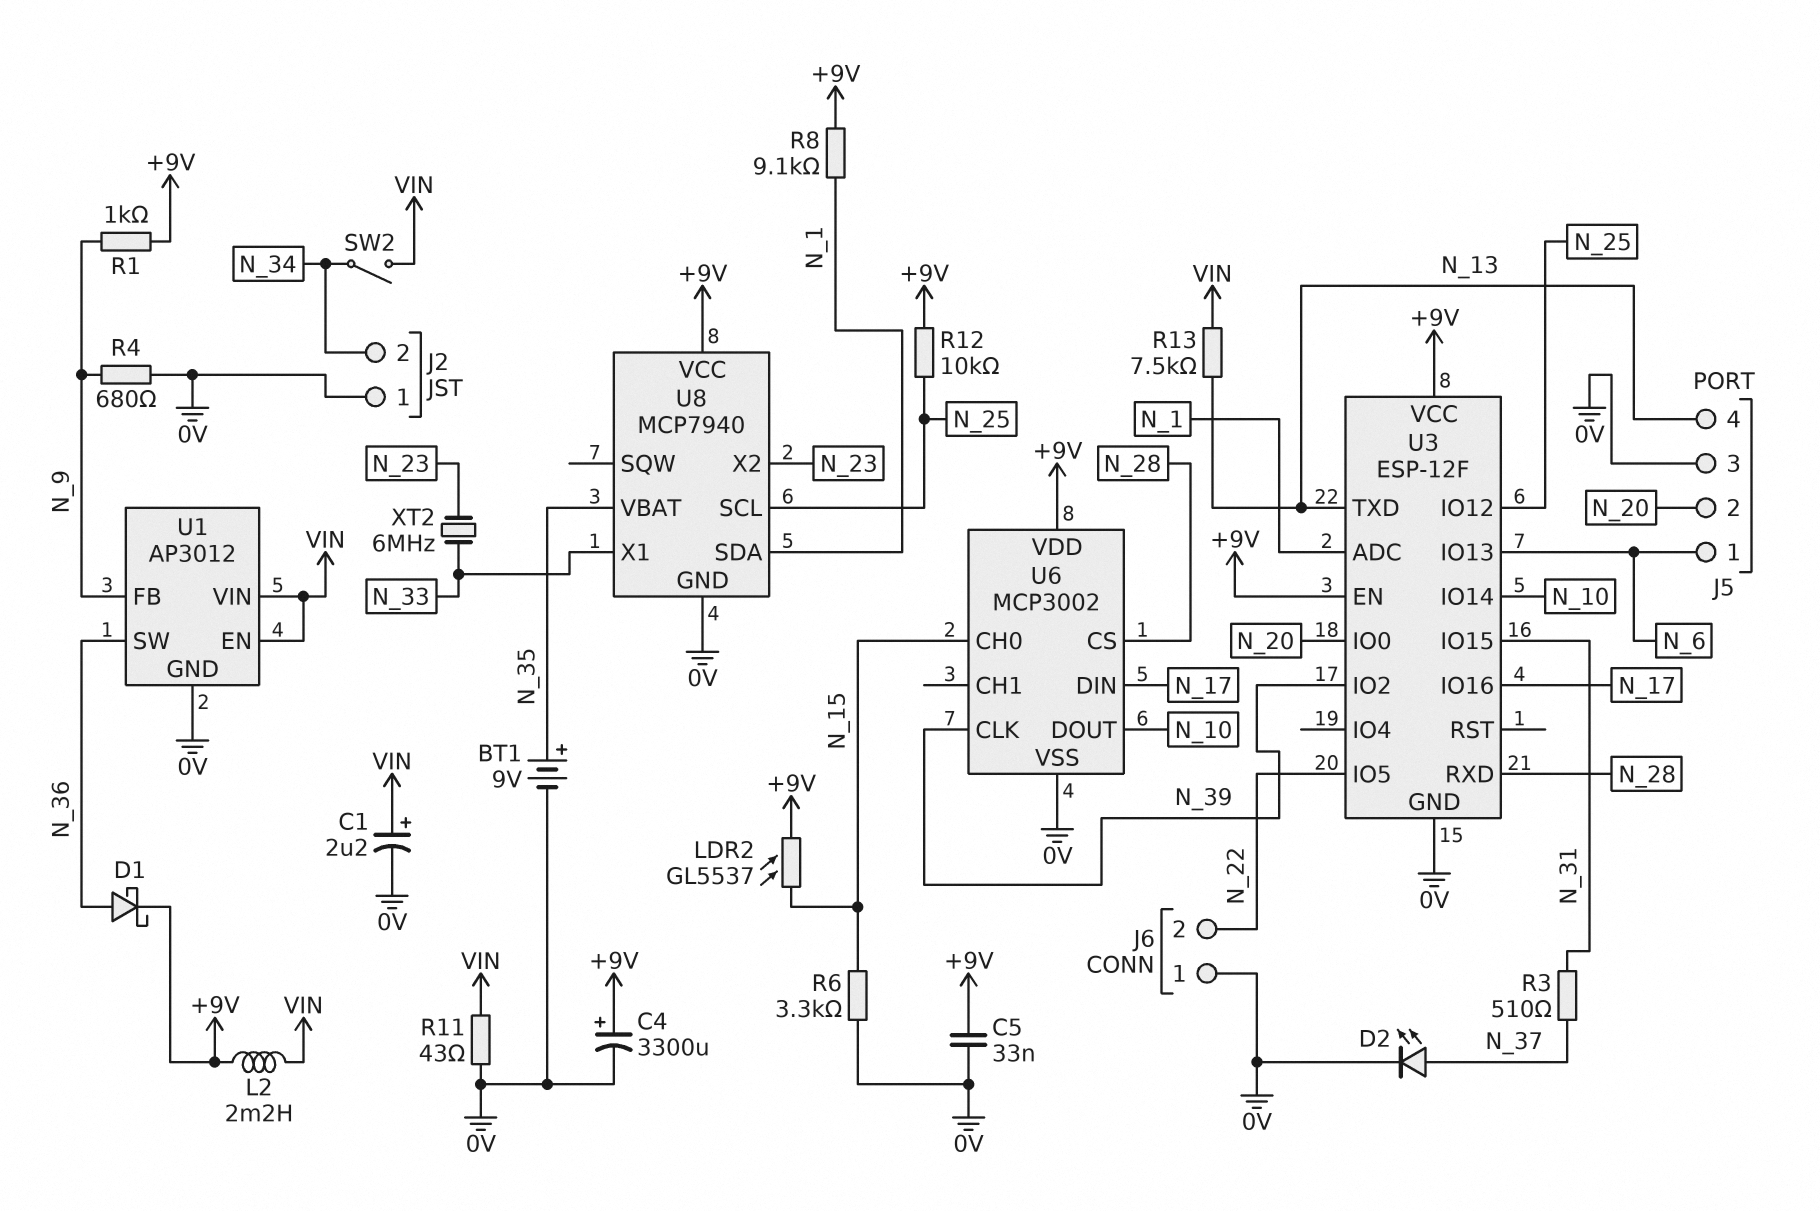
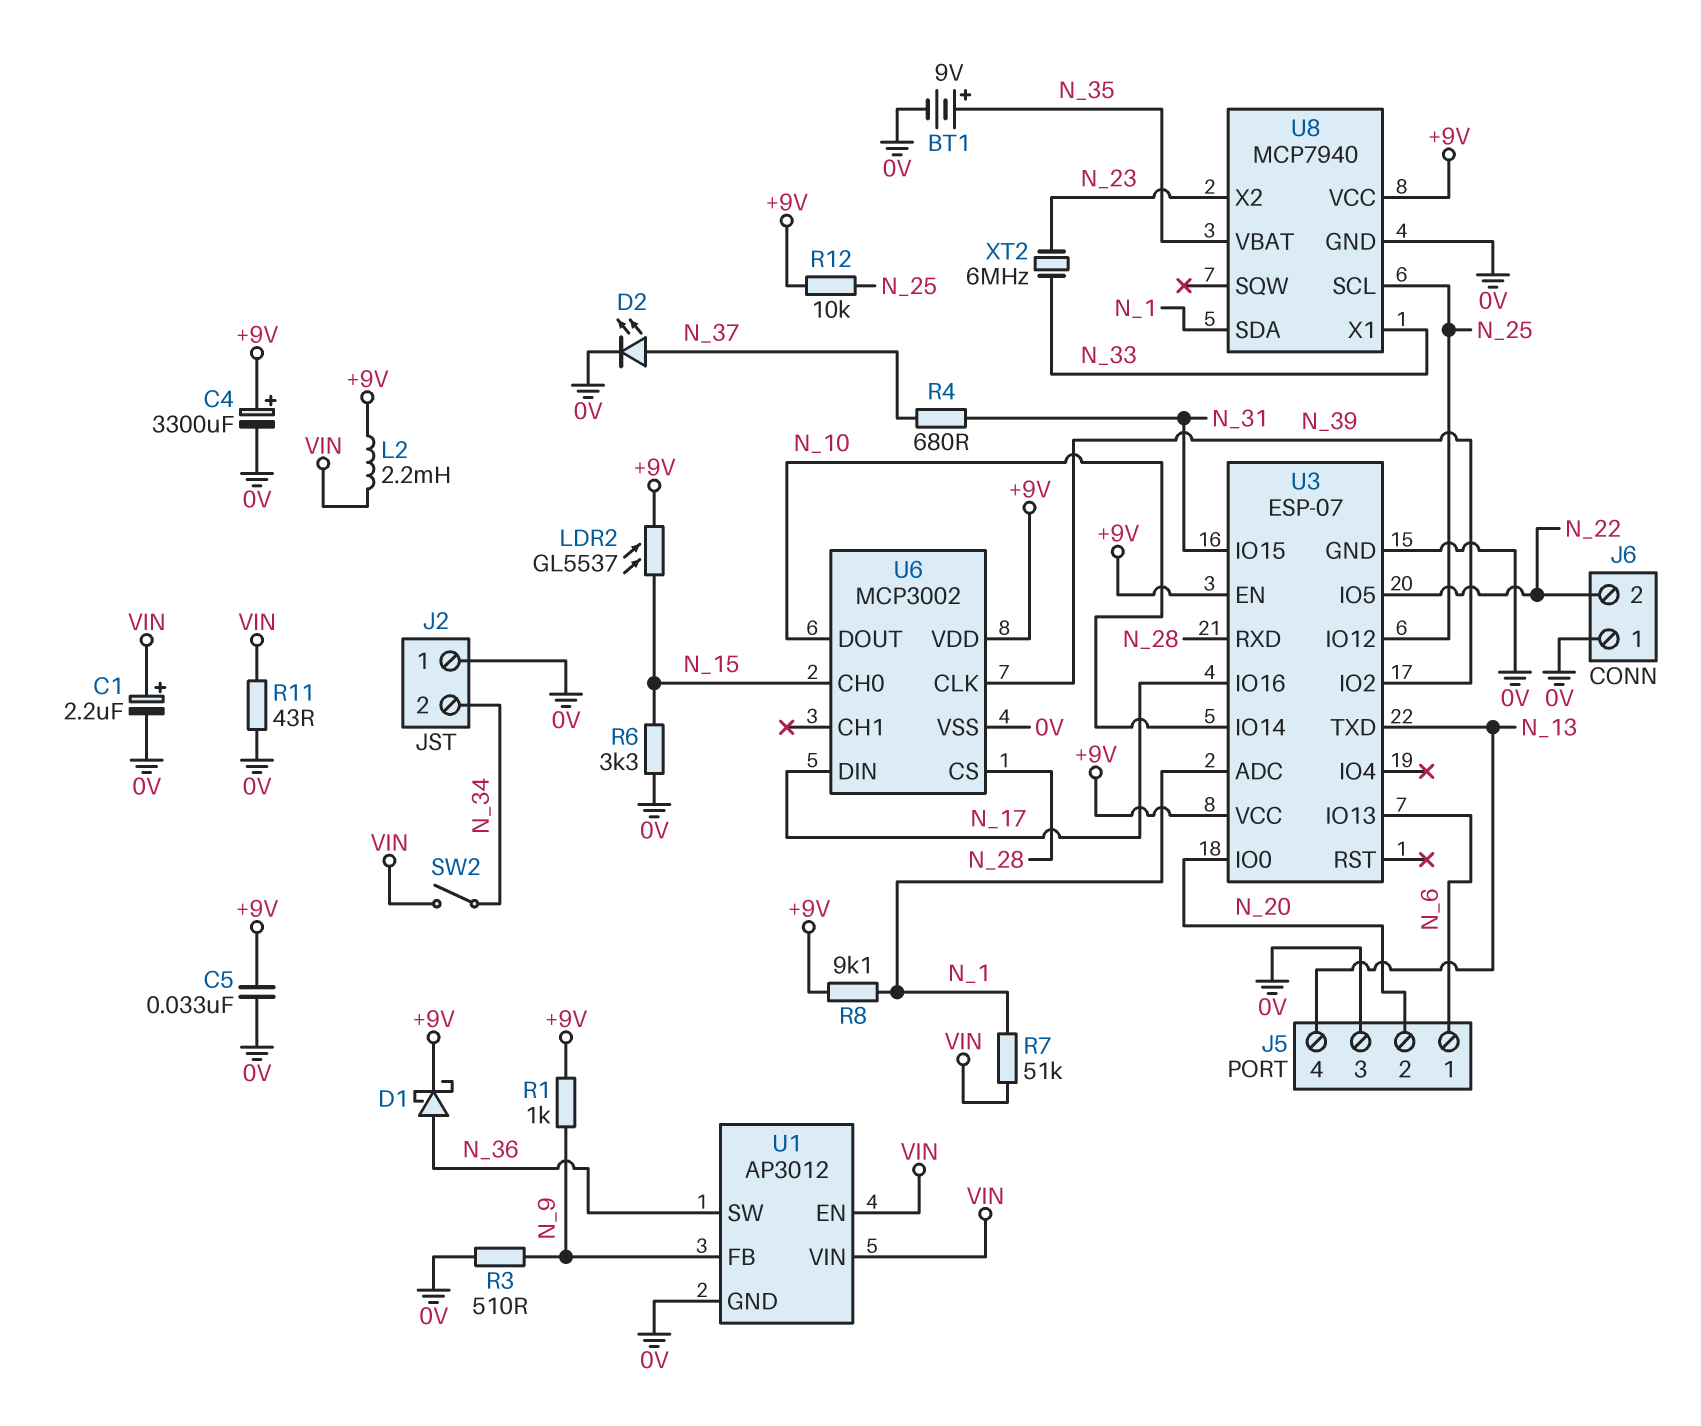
R3: 510 (N_31, N_37) -> 510 (0V, N_9)
R4: 680 (0V, N_9) -> 680 (N_31, N_37)
R7: none -> 51k (N_1, VIN)
R13: 7.5k (N_13, VIN) -> none
U3: ESP-12F -> ESP-07

